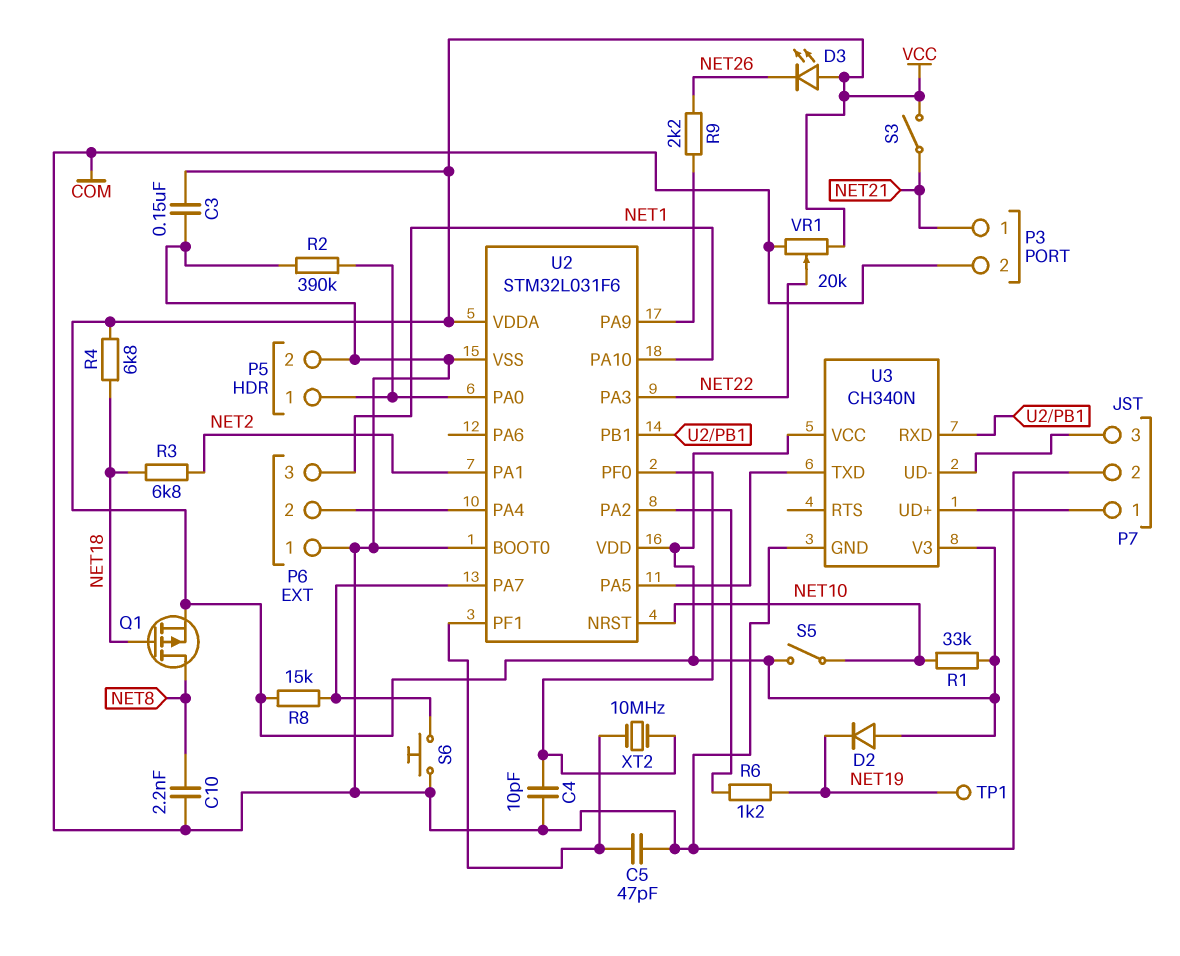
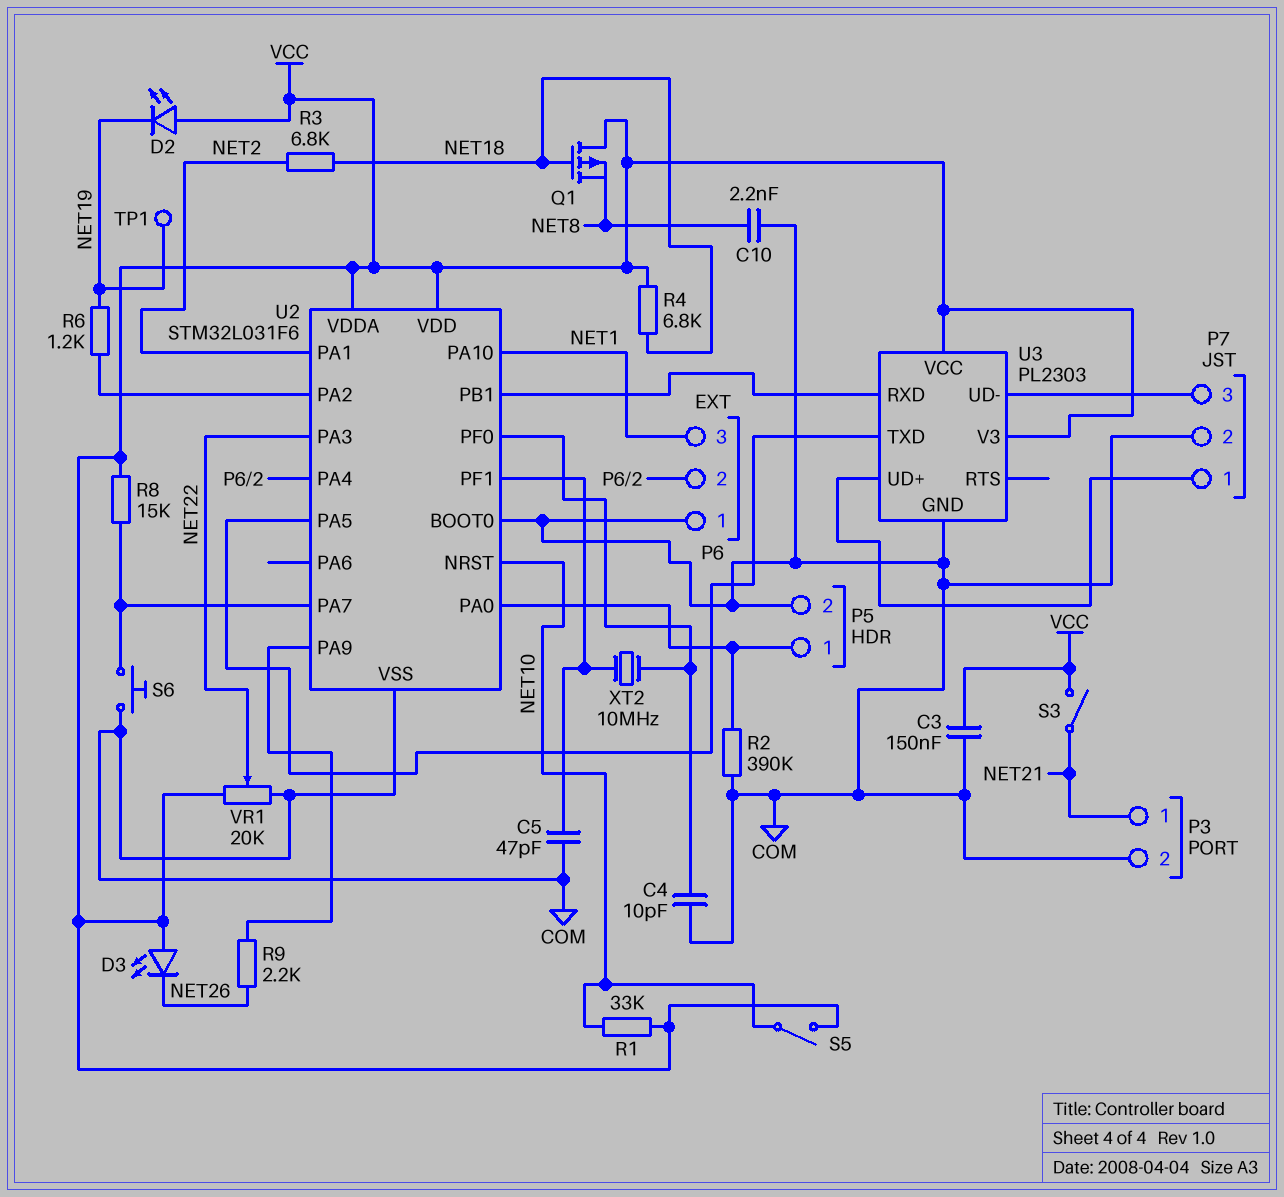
D2: diode (A VCC, K NET19) -> LED (A VCC, K NET19)
Q1: PMOS (G NET18, D NET8, S VCC) -> PMOS (G NET18, D VCC, S NET8)
U3: CH340N -> PL2303

